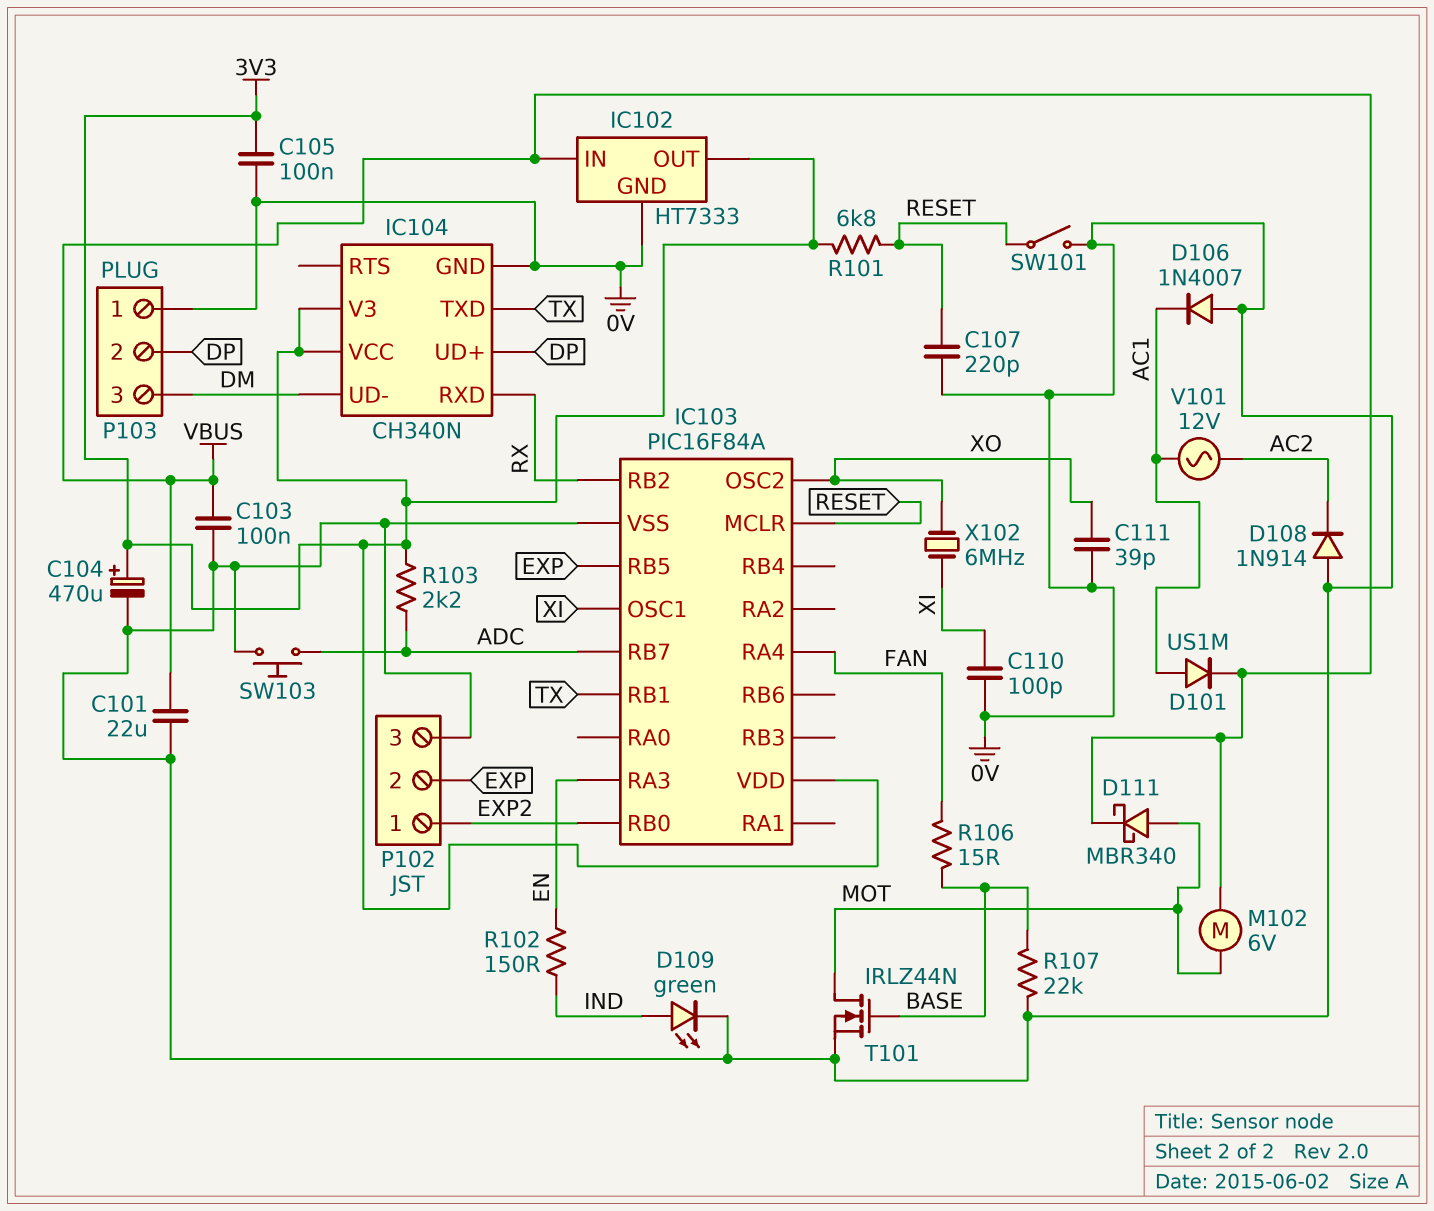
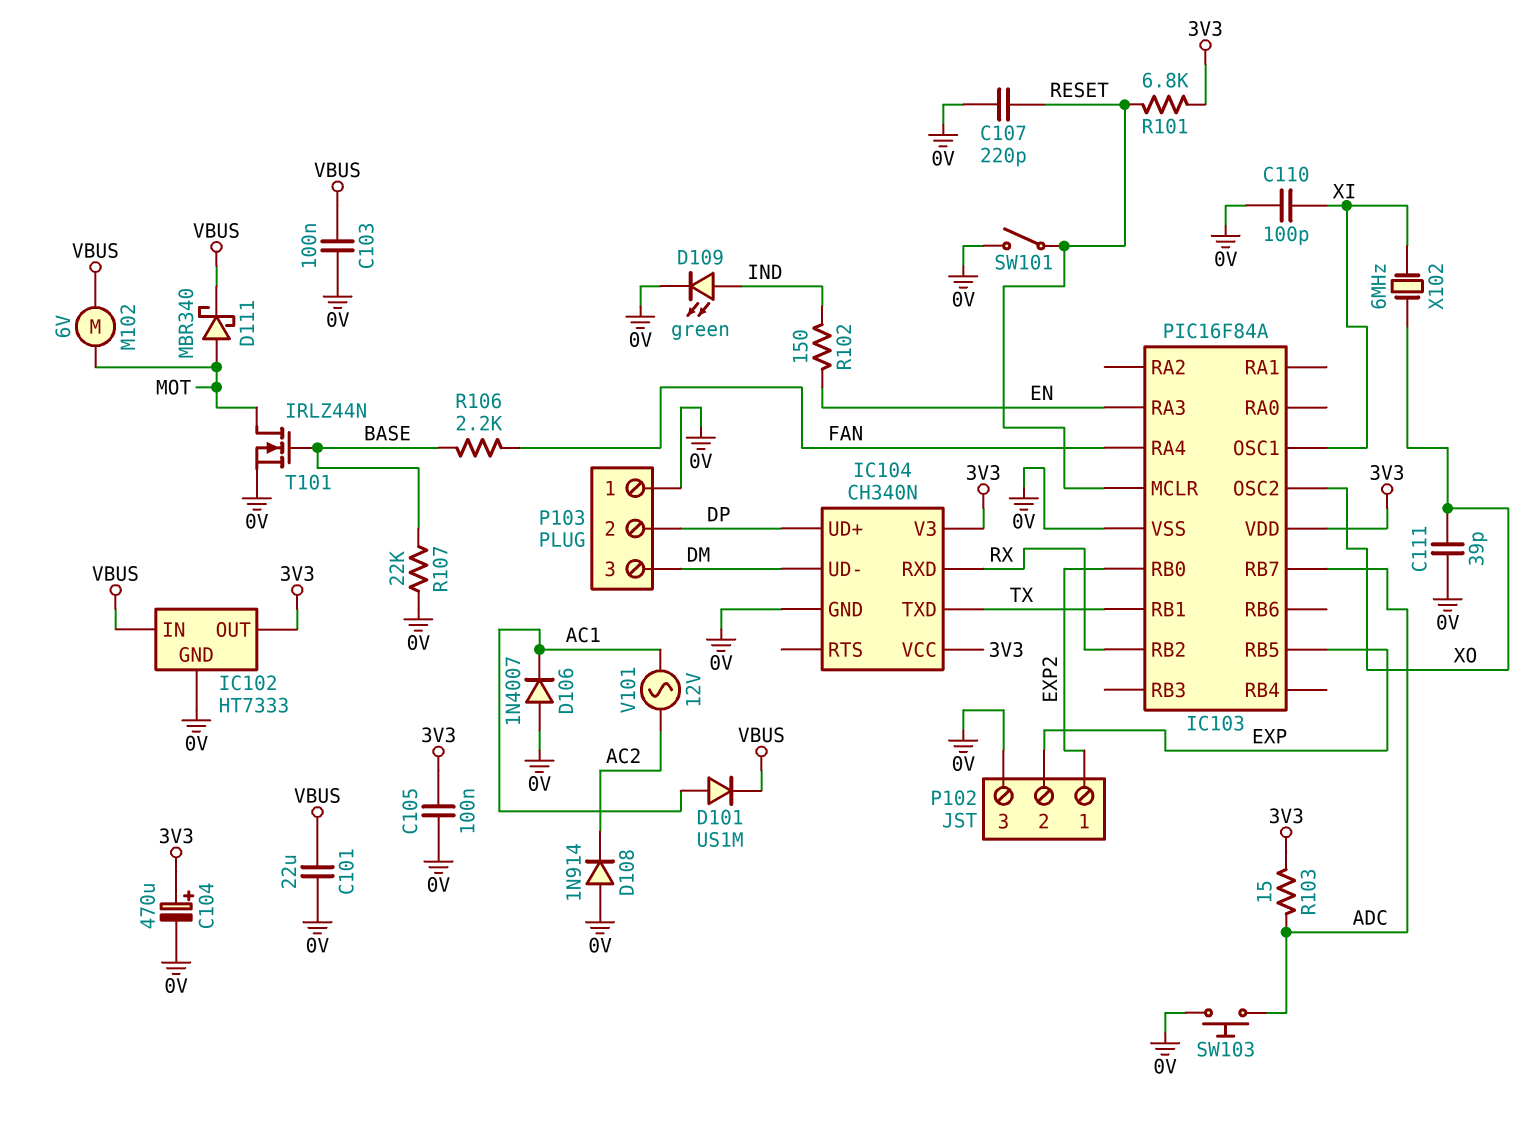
R103: 2.2k (3V3, ADC) -> 15 (3V3, ADC)
R106: 15 (BASE, FAN) -> 2.2k (BASE, FAN)

